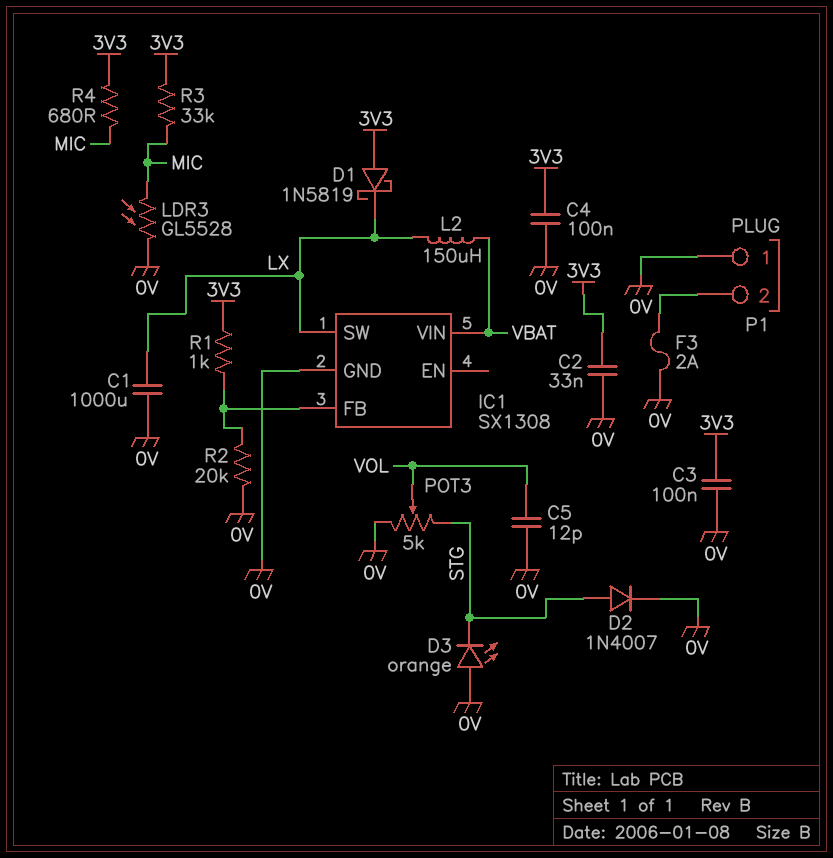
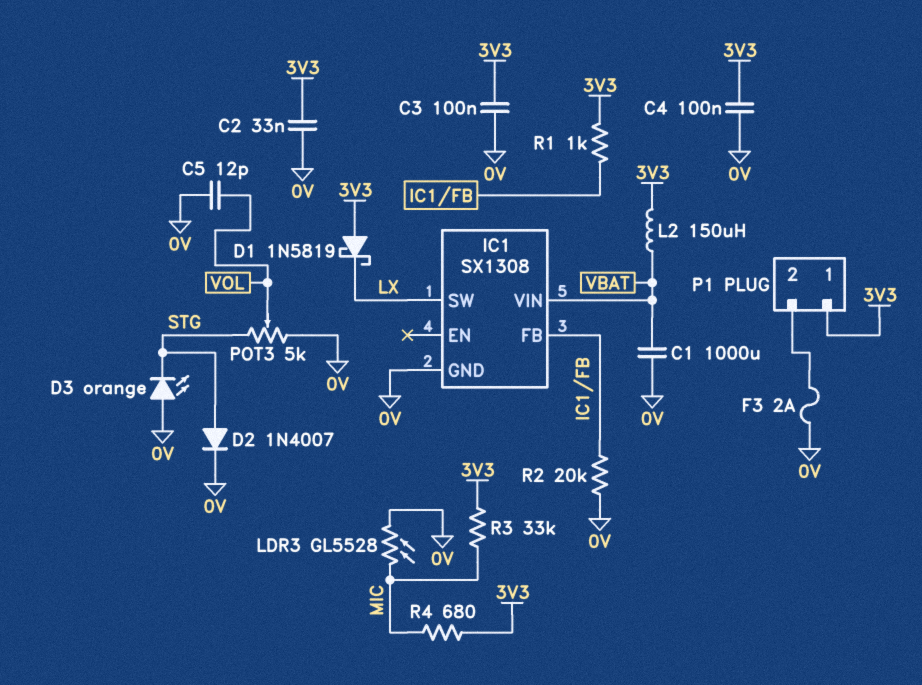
C1: 1000uF (0V, LX) -> 1000uF (0V, VBAT)
L2: 150uH (LX, VBAT) -> 150uH (3V3, VBAT)
P1 pin 1: 0V -> 3V3

